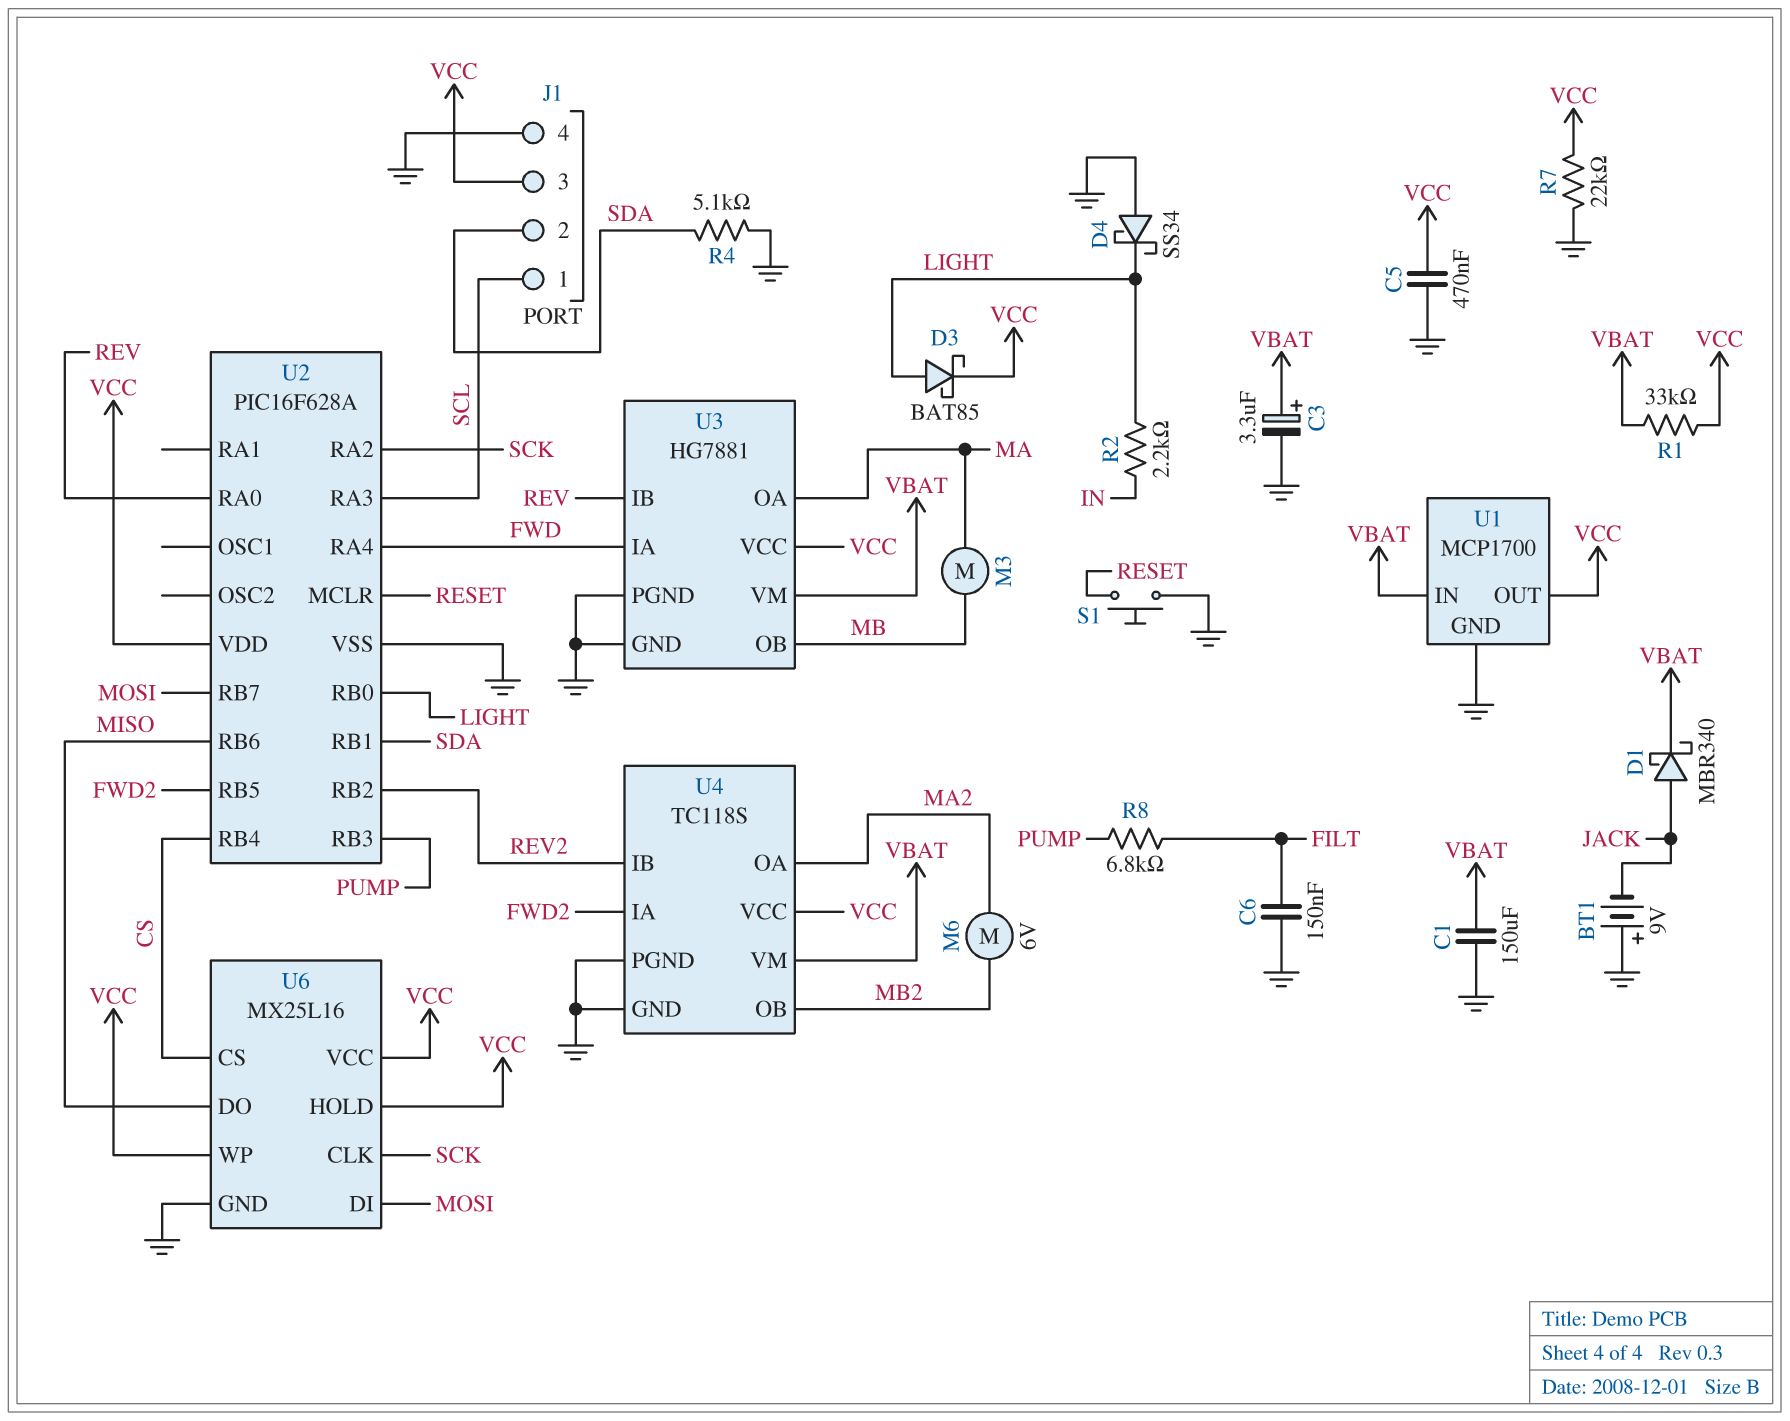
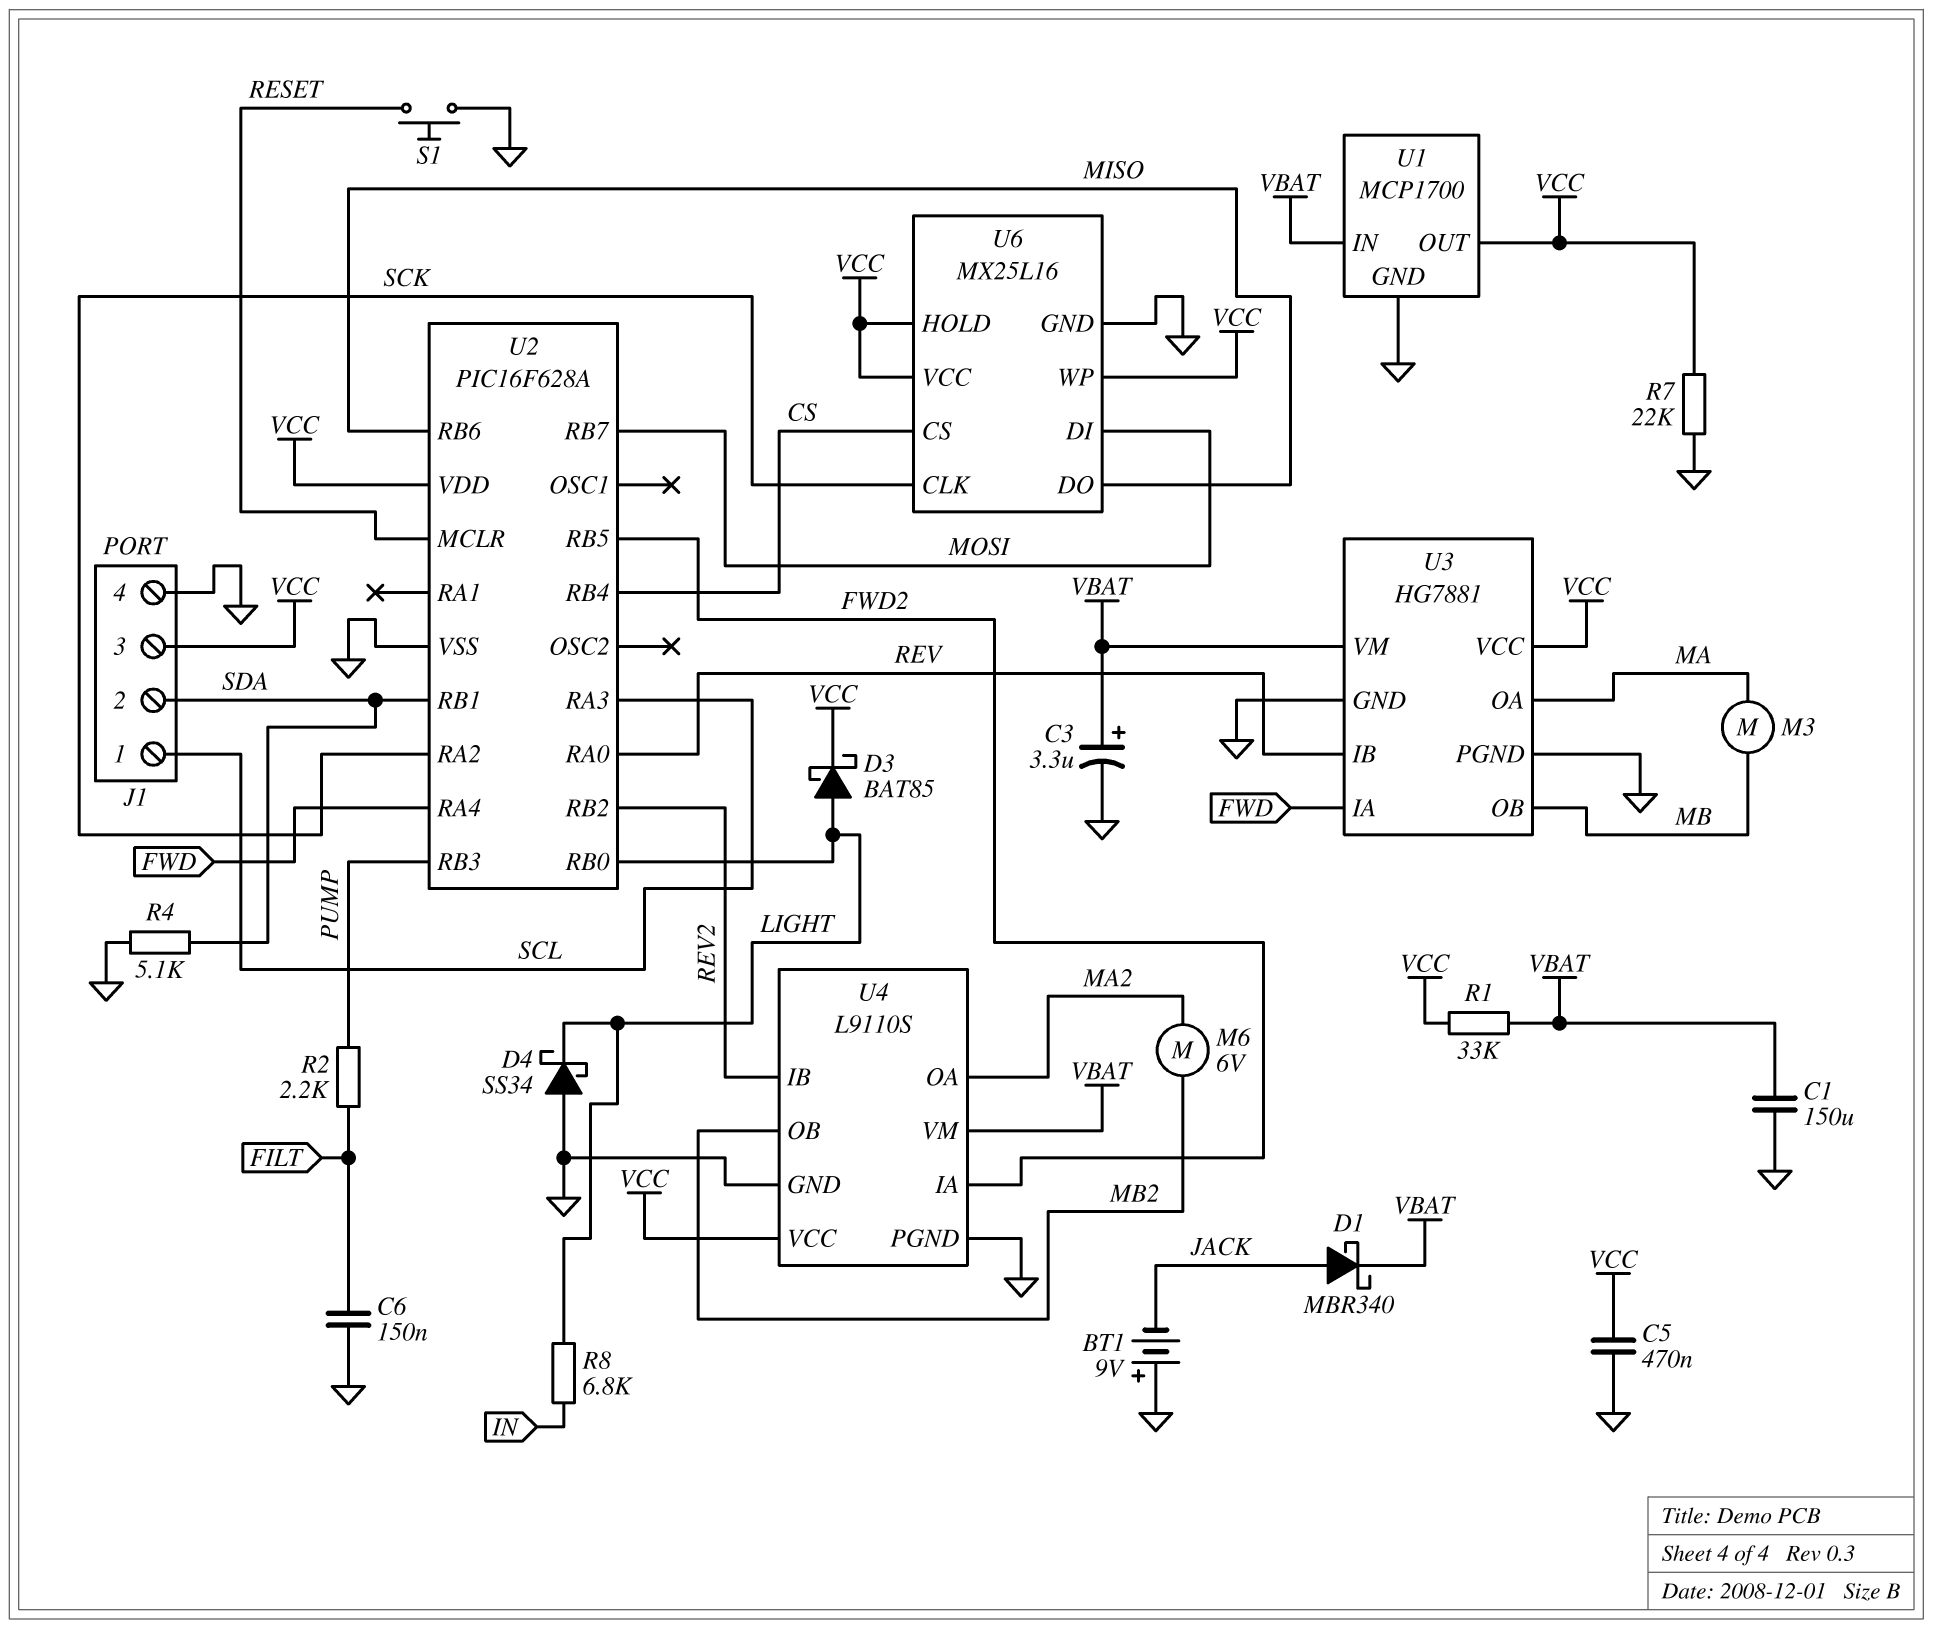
R2: 2.2k (IN, LIGHT) -> 2.2k (FILT, PUMP)
R8: 6.8k (FILT, PUMP) -> 6.8k (IN, LIGHT)
U4: TC118S -> L9110S

